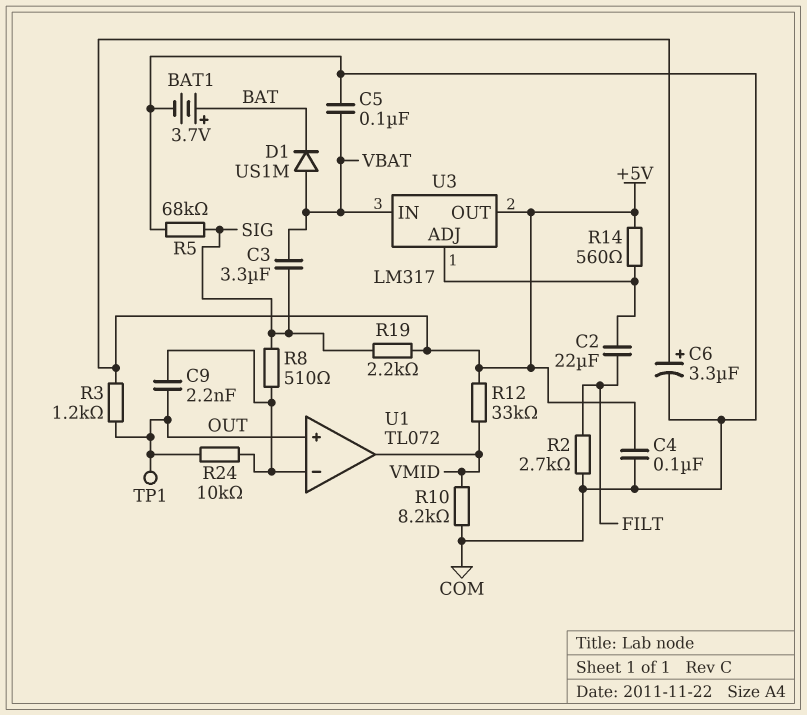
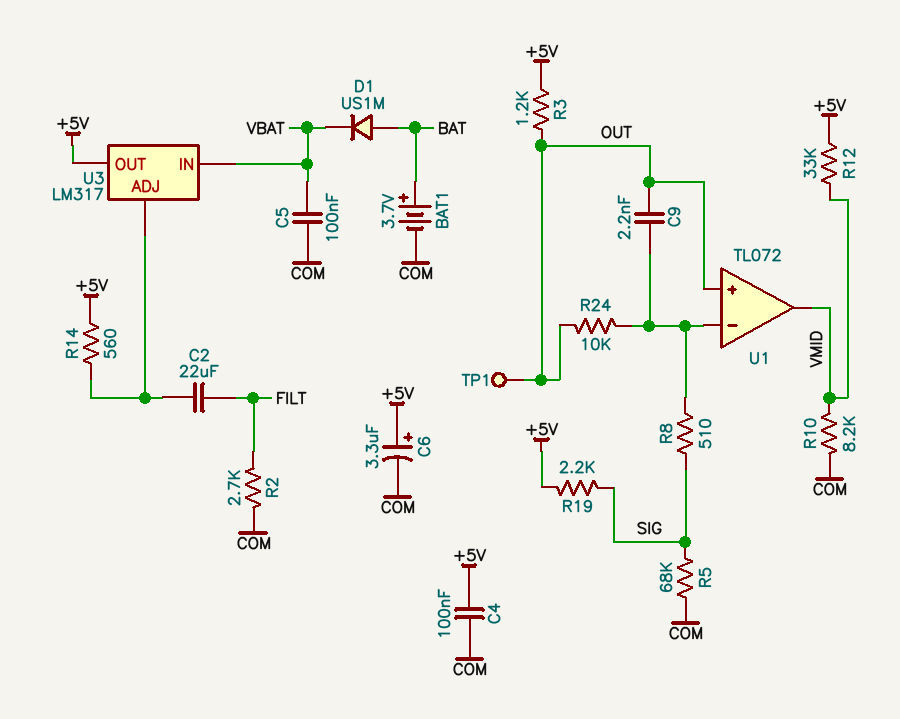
C3: 3.3uF (SIG, VBAT) -> none
D1: diode US1M (A VBAT, K BAT) -> diode US1M (A BAT, K VBAT)

